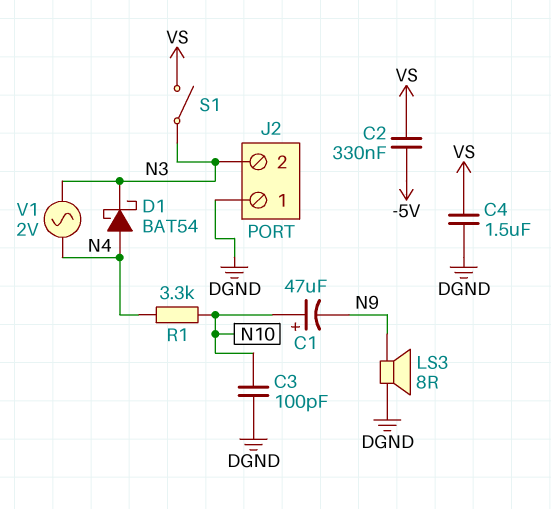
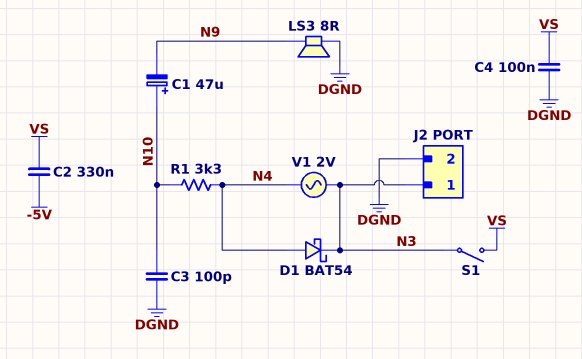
C4: 1.5uF (DGND, VS) -> 100nF (DGND, VS)
J2 pin 1: DGND -> N3
J2 pin 2: N3 -> DGND

